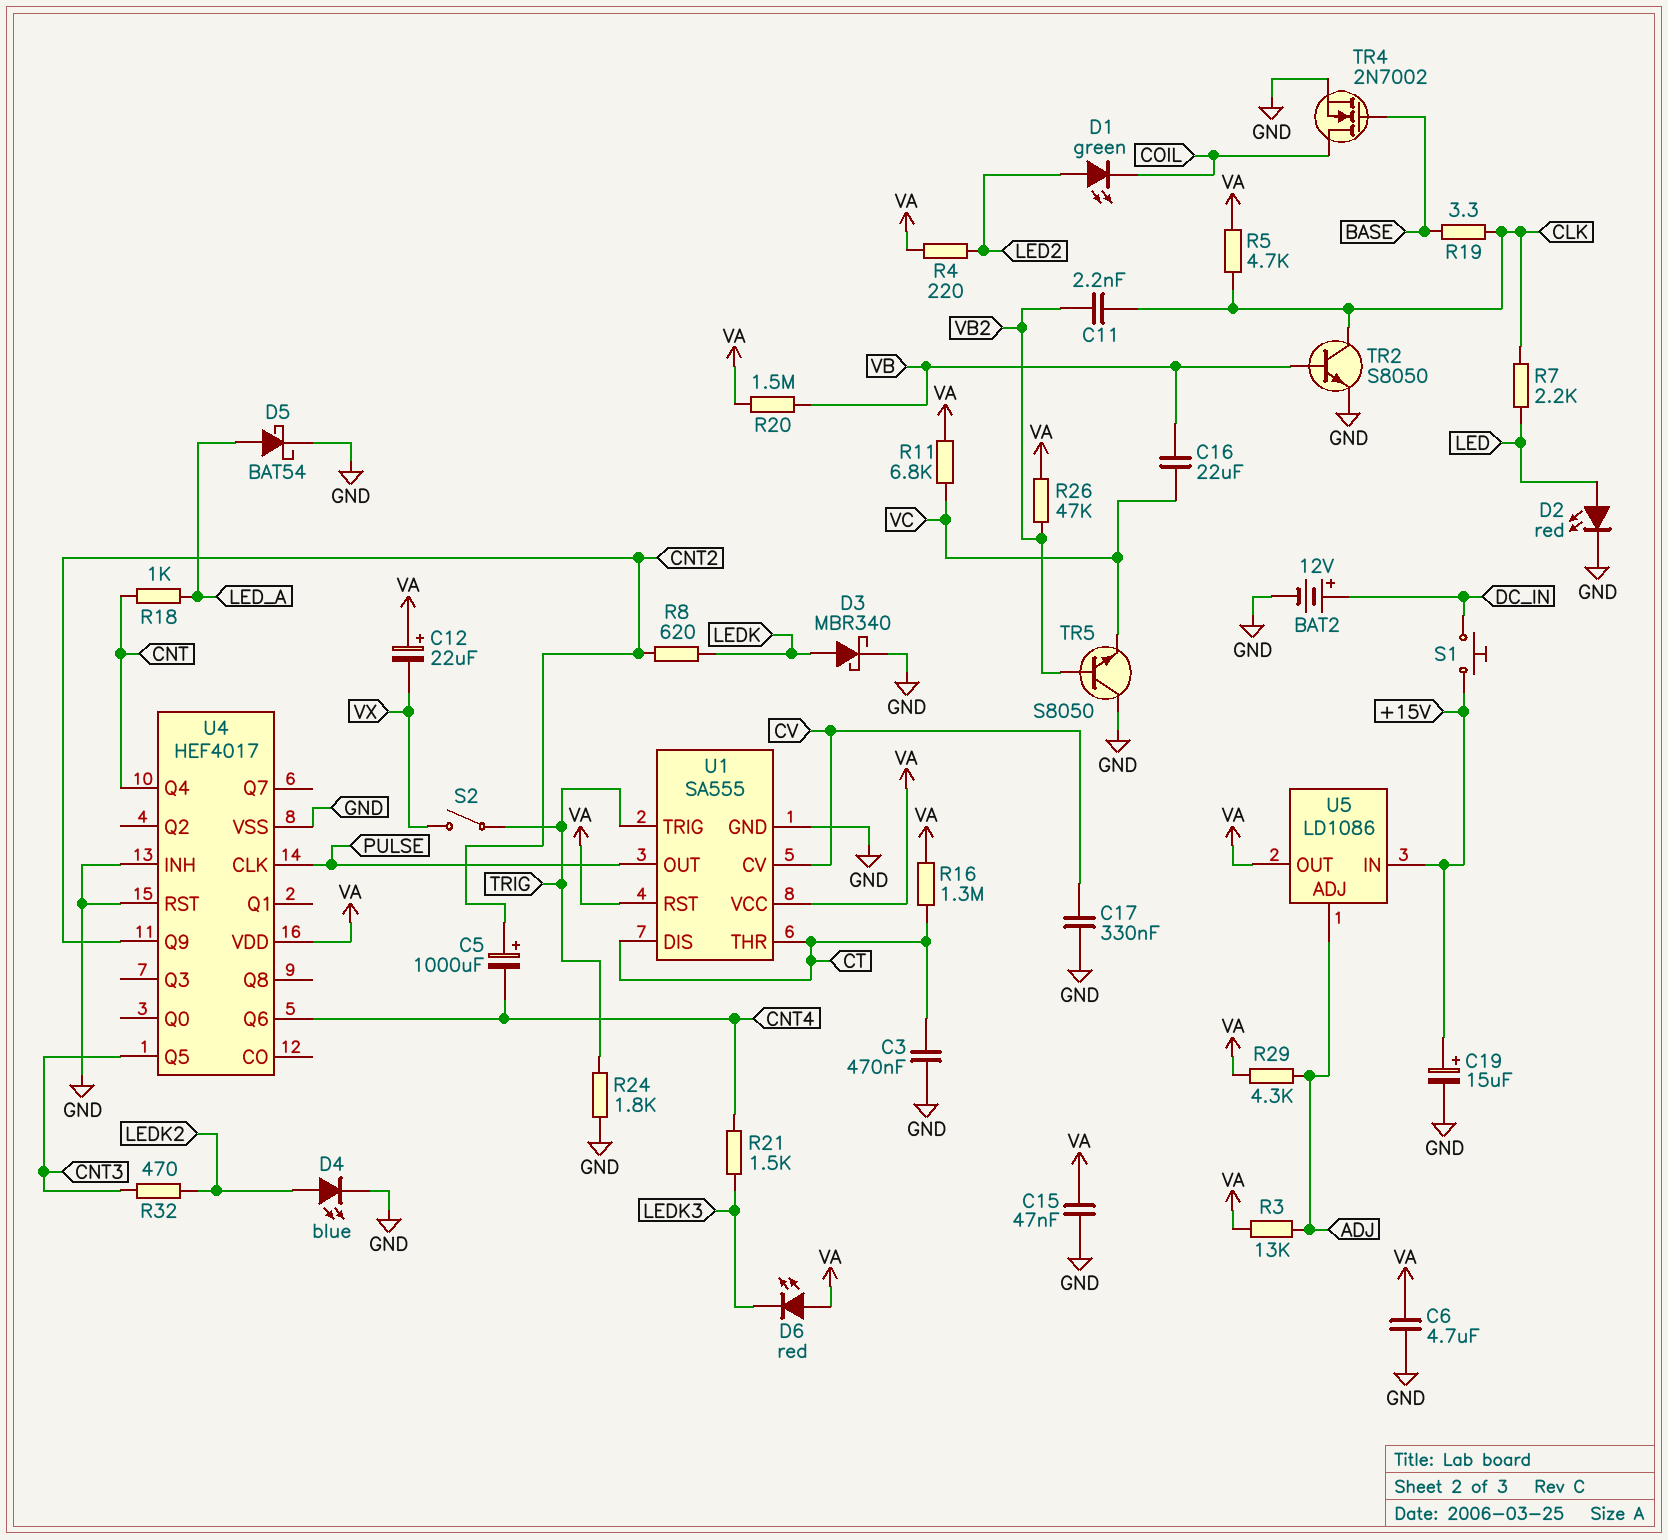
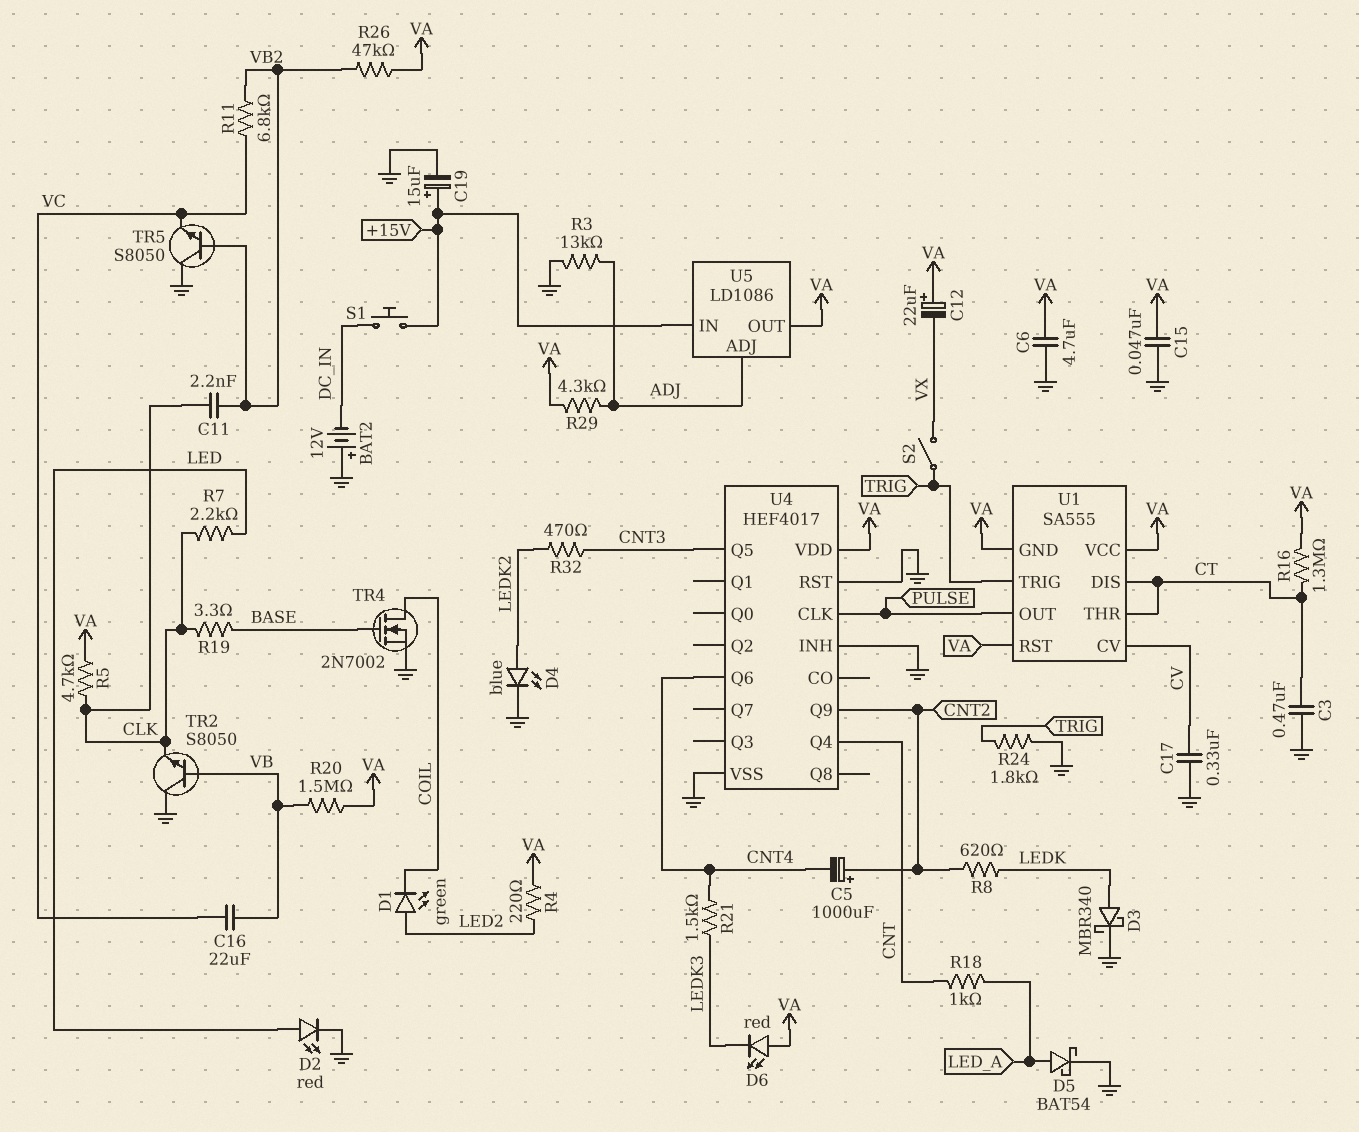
BAT2: 12V (plus DC_IN, minus GND) -> 12V (plus GND, minus DC_IN)
R3: 13k (ADJ, VA) -> 13k (ADJ, GND)
R11: 6.8k (VA, VC) -> 6.8k (VB2, VC)
TR2: NPN S8050 (B VB, C CLK, E GND) -> NPN S8050 (B VB, C GND, E CLK)
U1 pin GND: GND -> VA

